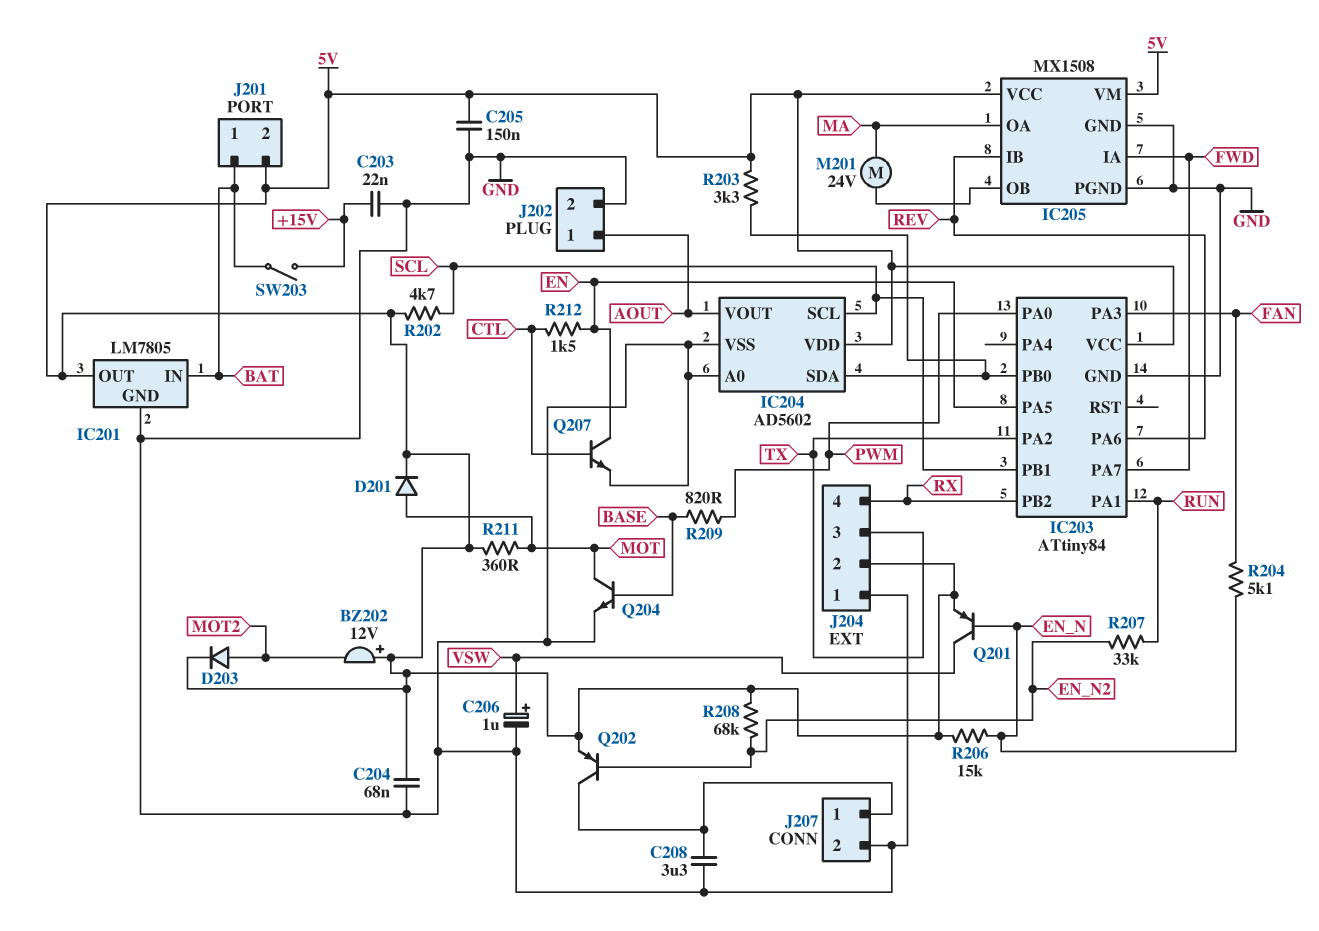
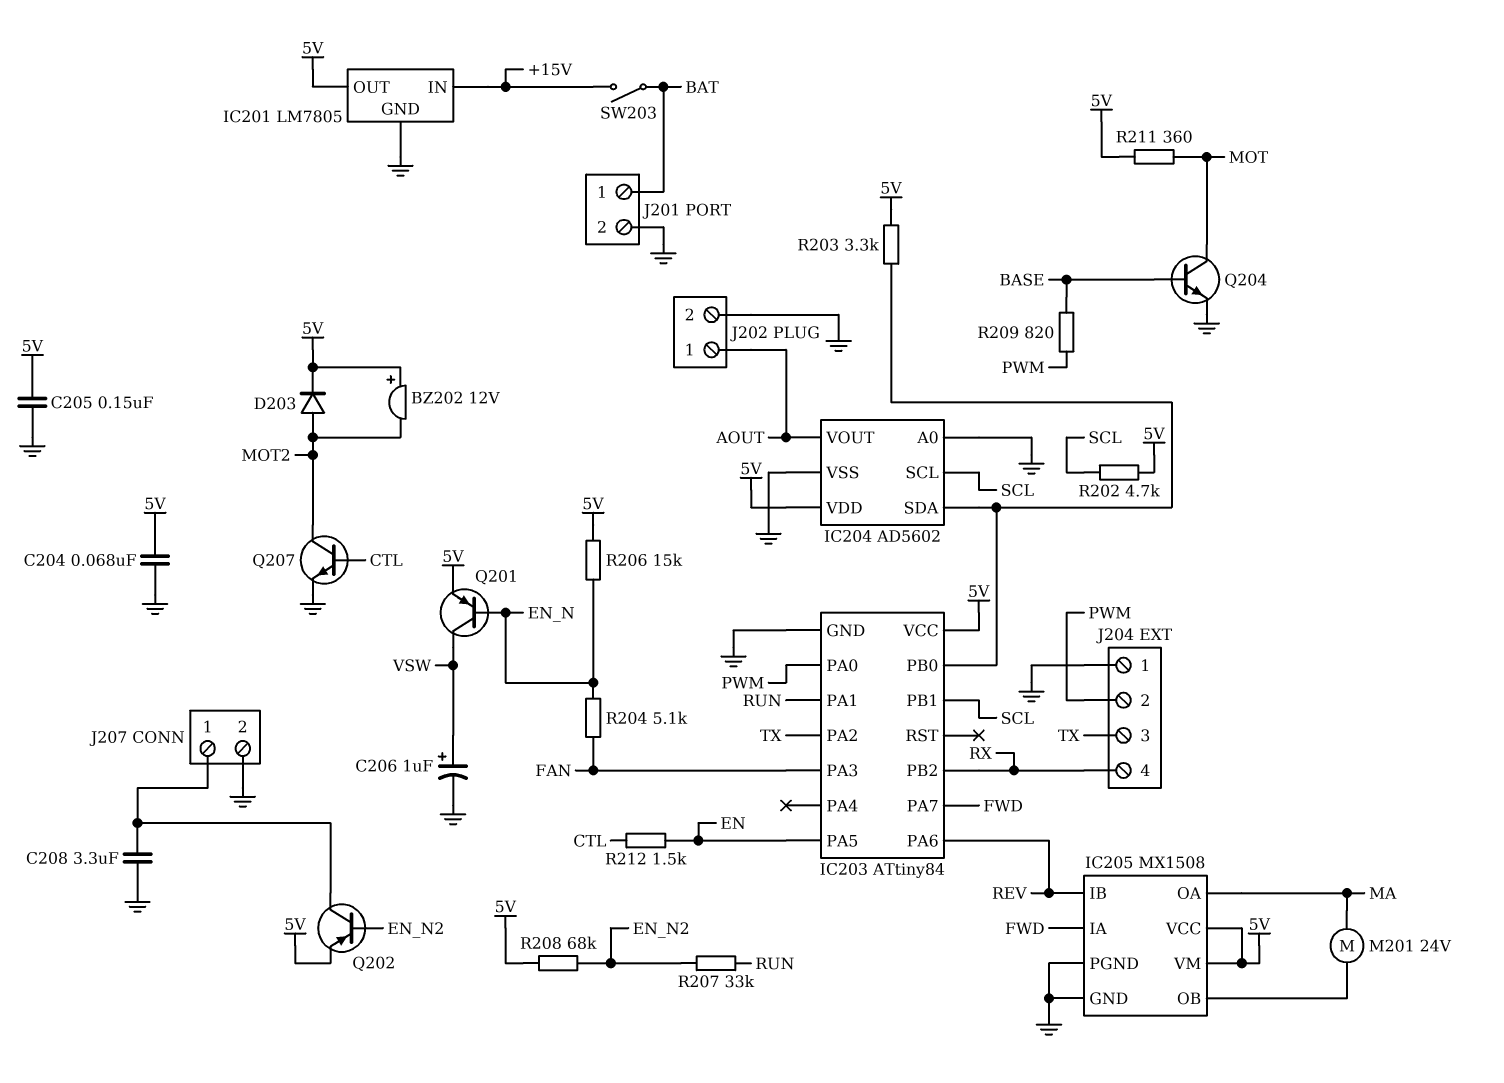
C203: 22nF (+15V, GND) -> none
D201: diode (A MOT, K 5V) -> none
IC201 pin IN: BAT -> +15V
J201 pin 2: 5V -> GND
J204 pin 2: 5V -> PWM
Q207: NPN (B CTL, C EN, E GND) -> NPN (B CTL, C MOT2, E GND)

